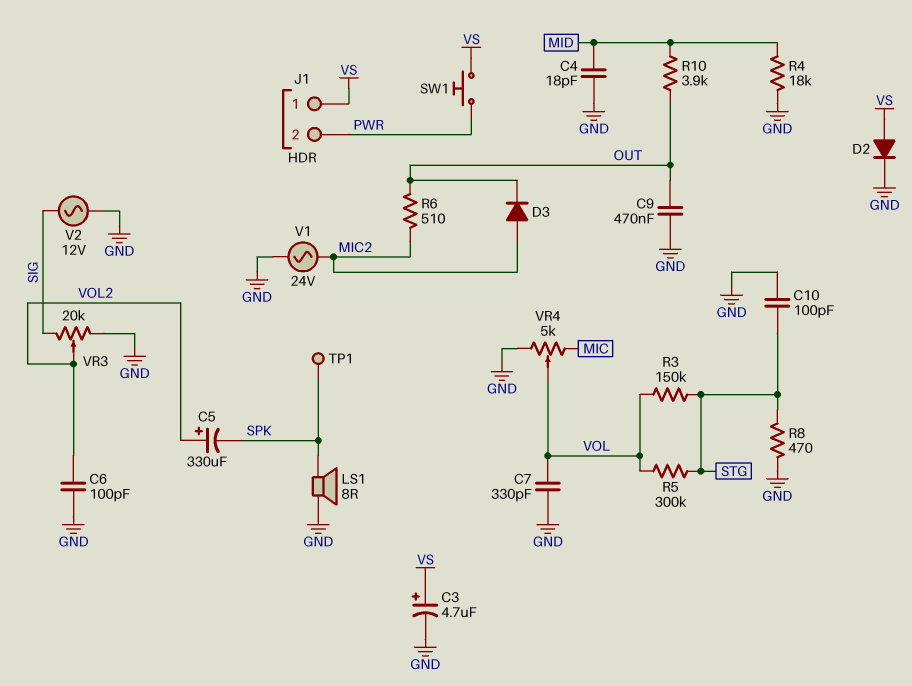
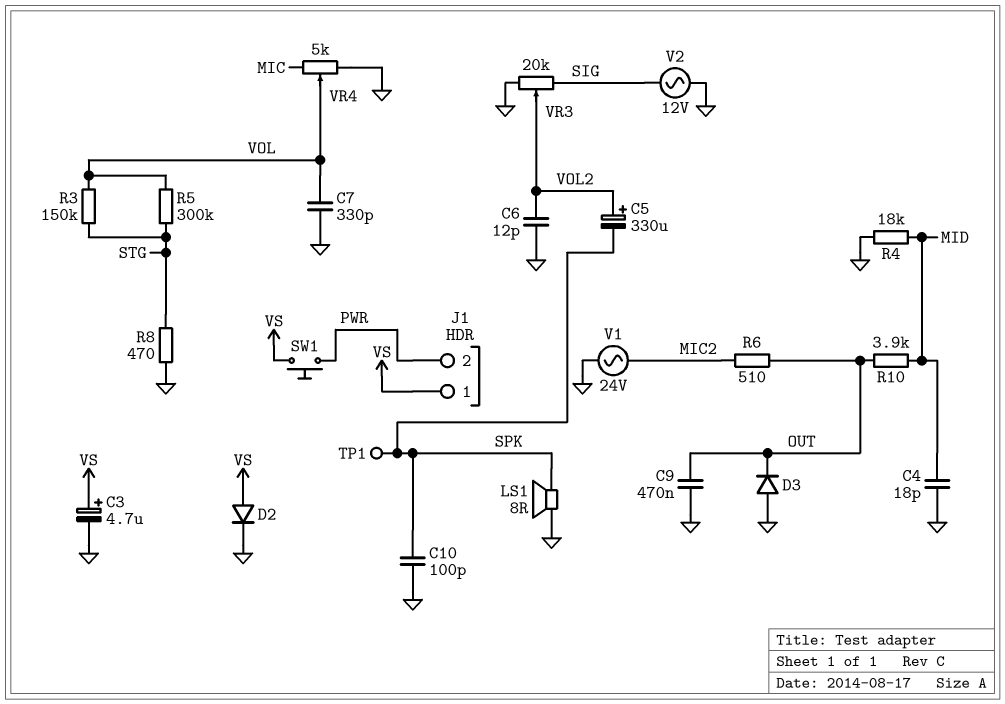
C6: 100pF (GND, VOL2) -> 12pF (GND, VOL2)
C10: 100pF (GND, STG) -> 100pF (GND, SPK)
D3: diode (A MIC2, K OUT) -> diode (A GND, K OUT)

